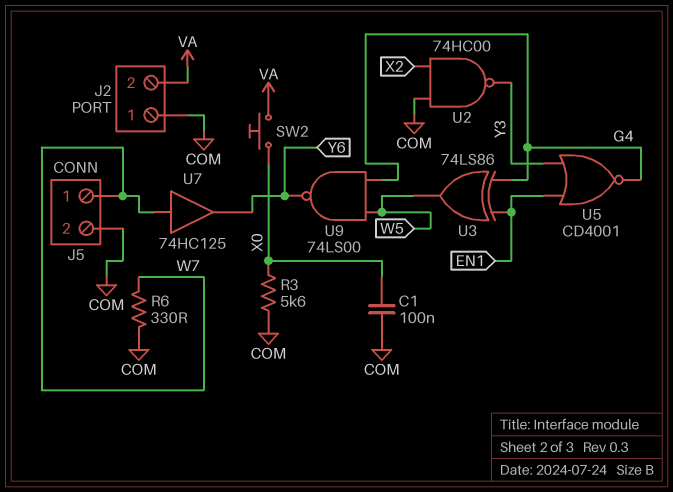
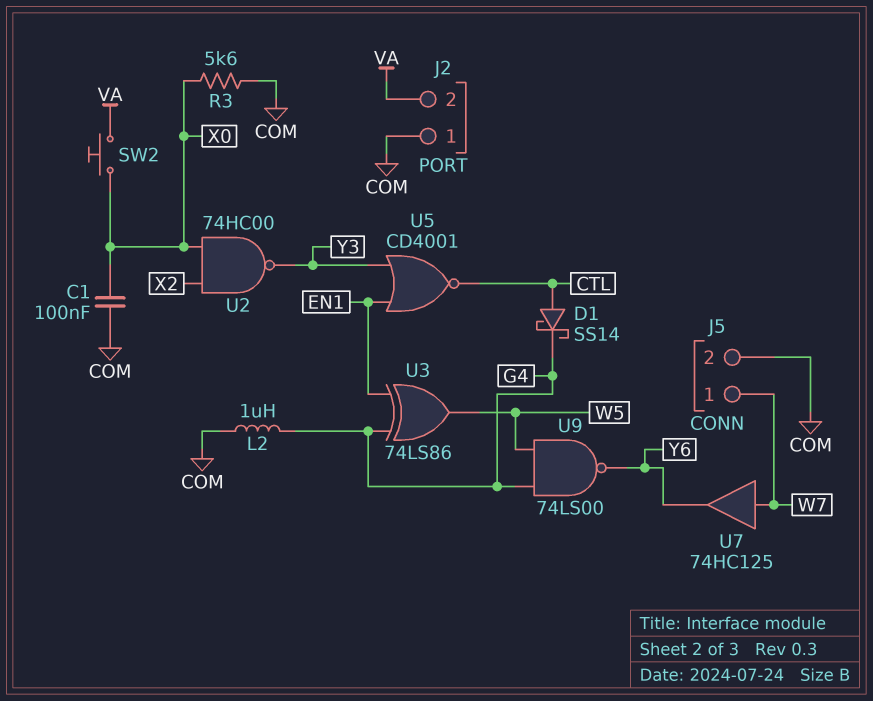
D1: none -> schottky SS14 (A CTL, K G4)
L2: none -> 1uH (COM, G4)
R6: 330 (COM, W7) -> none
U2: NAND 74HC00 (in COM, in X2, out Y3) -> NAND 74HC00 (in X0, in X2, out Y3)
U5: NOR CD4001 (in EN1, in Y3, out G4) -> NOR CD4001 (in EN1, in Y3, out CTL)

